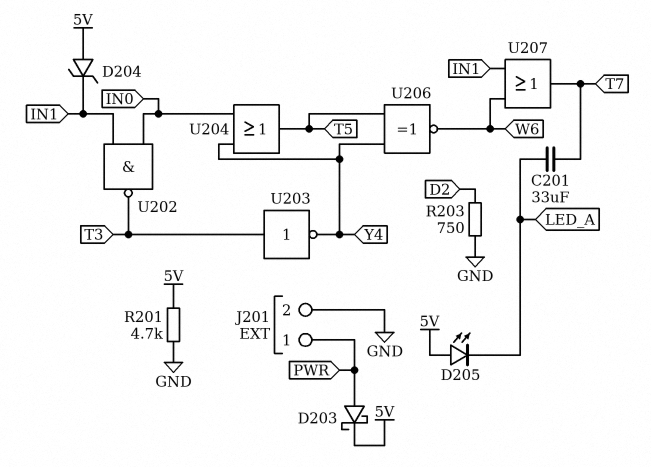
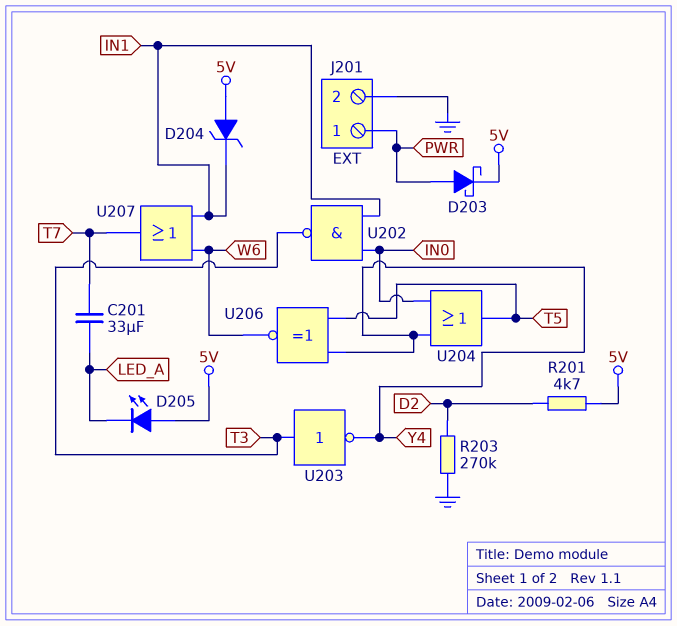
R201: 4.7k (5V, GND) -> 4.7k (5V, D2)
R203: 750 (D2, GND) -> 270k (D2, GND)

